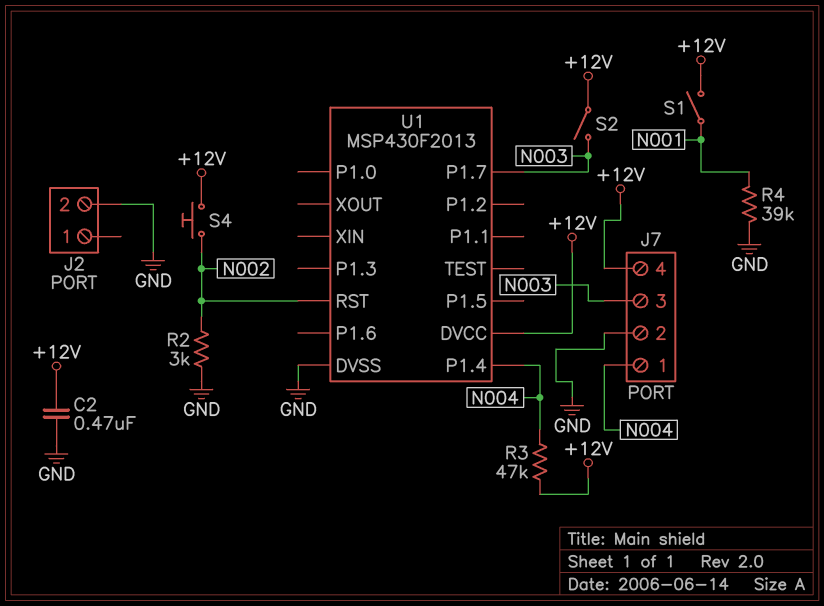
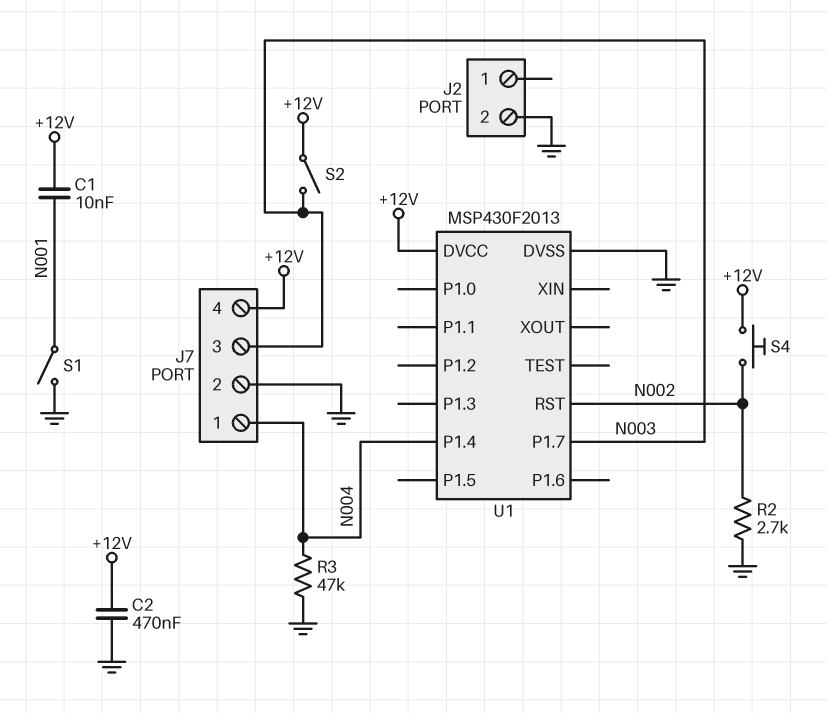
C1: none -> 10nF (+12V, N001)
R2: 3k (GND, N002) -> 2.7k (GND, N002)
R3: 47k (+12V, N004) -> 47k (GND, N004)
R4: 39k (GND, N001) -> none
S1: switch (+12V, N001) -> switch (GND, N001)

